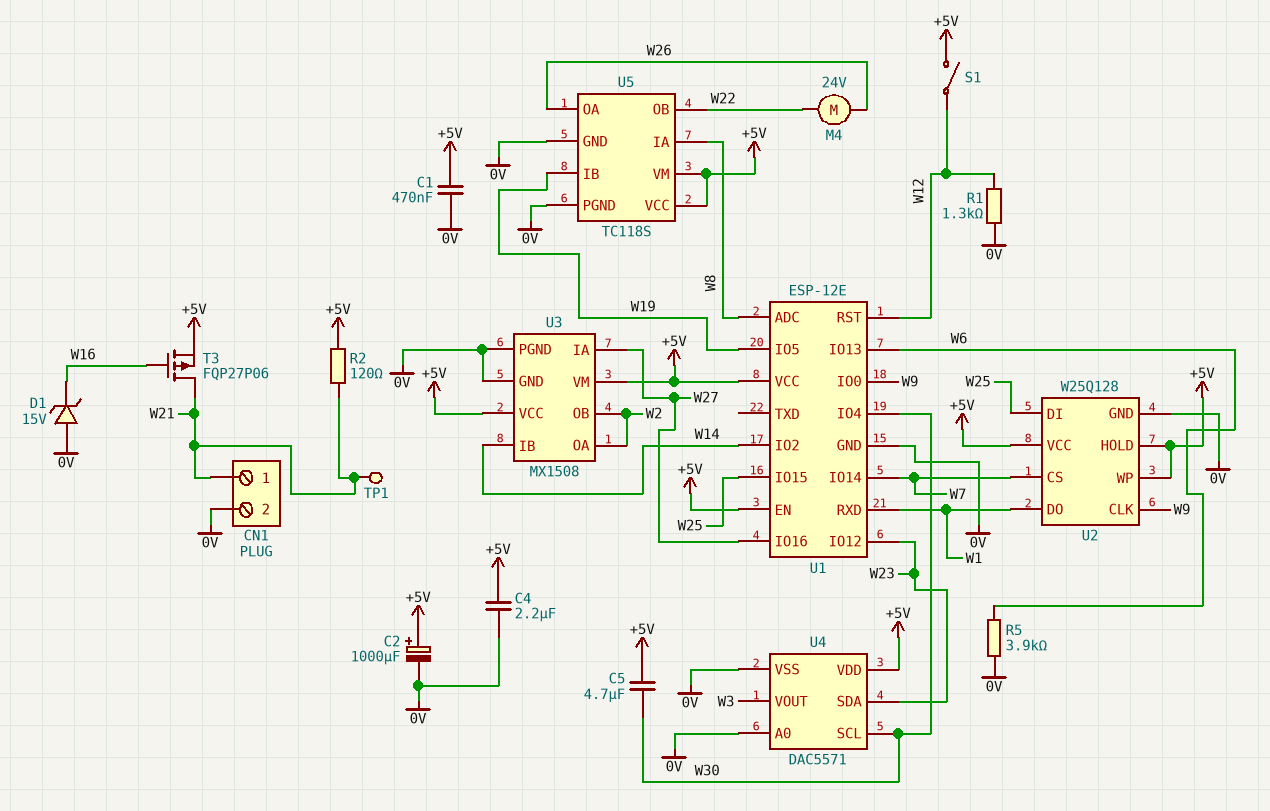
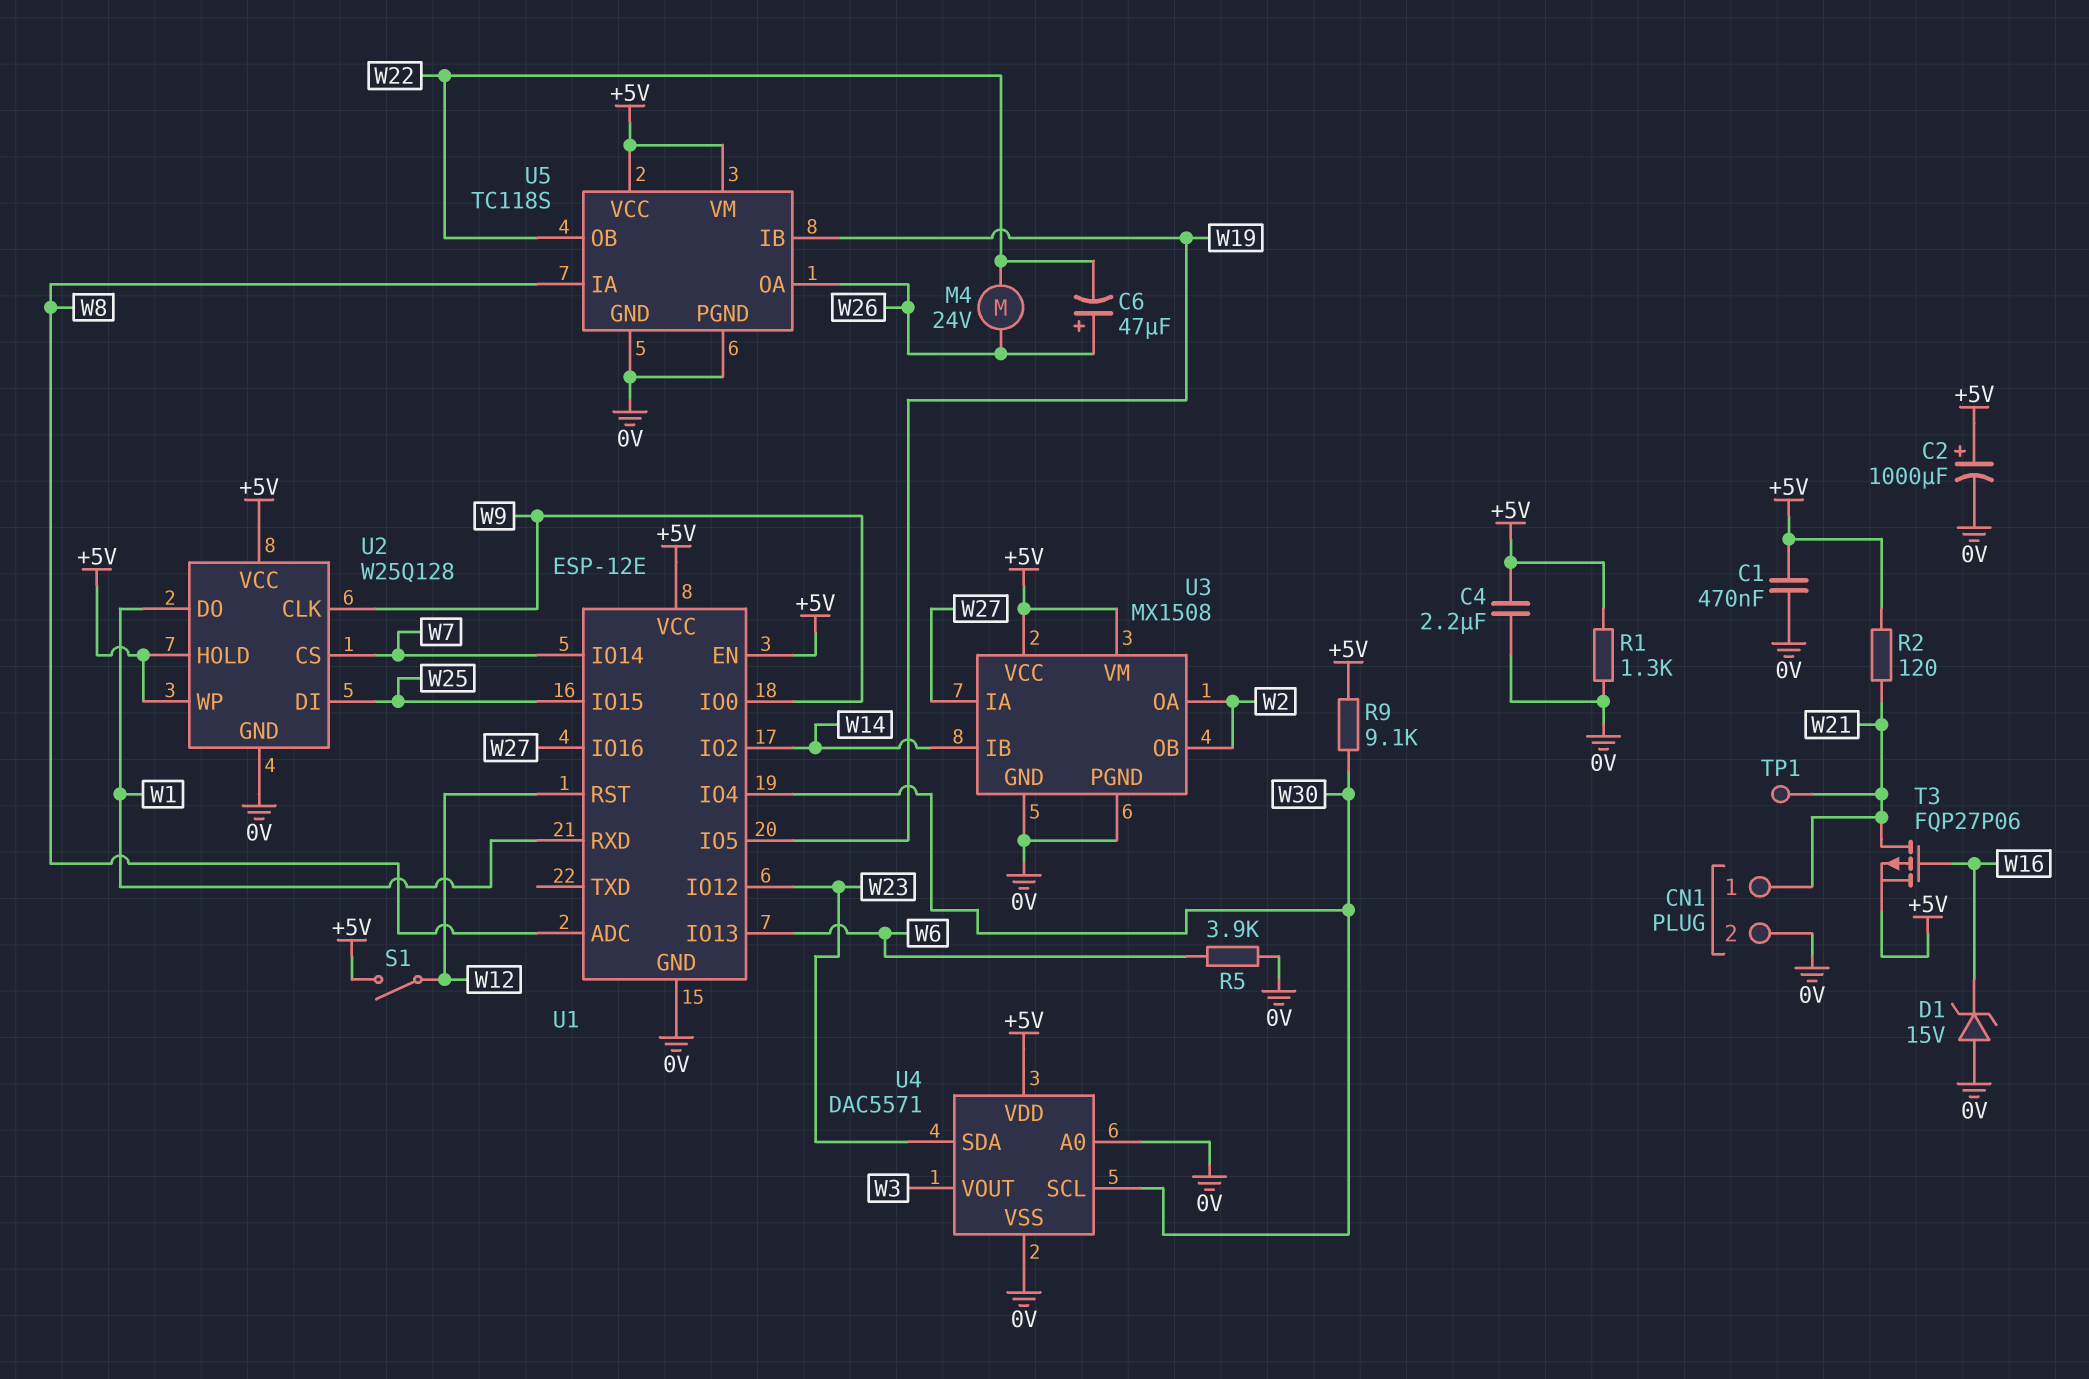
C5: 4.7uF (+5V, W30) -> none
C6: none -> 47uF (plus W26, minus W22)
R1: 1.3k (0V, W12) -> 1.3k (+5V, 0V)
R9: none -> 9.1k (+5V, W30)

